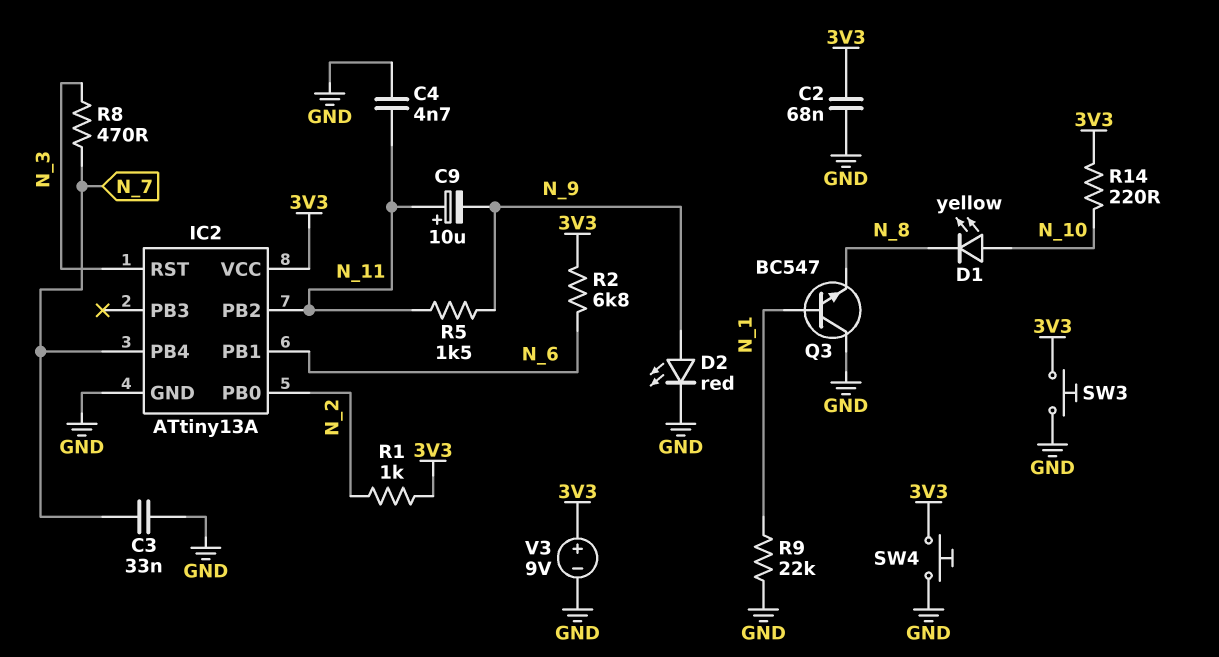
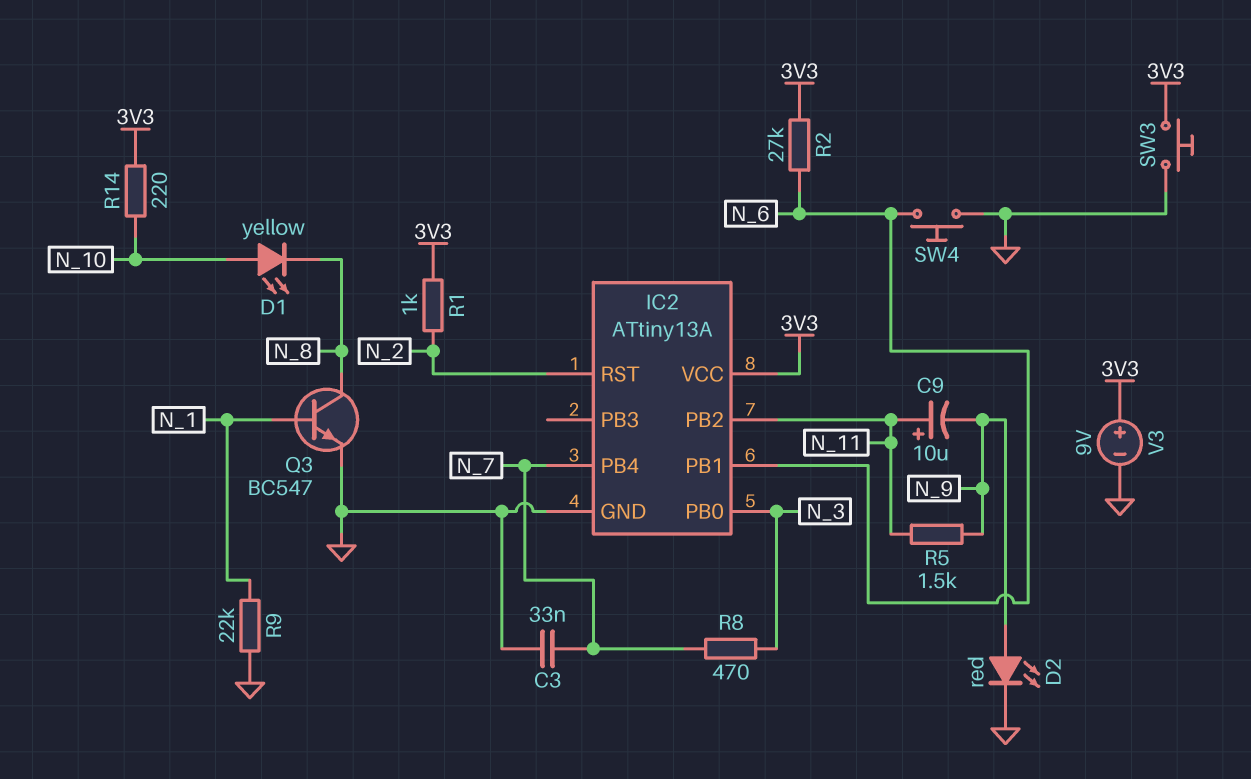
C2: 68nF (3V3, GND) -> none
C4: 4.7nF (GND, N_11) -> none
IC2 pin PB0: N_2 -> N_3
IC2 pin RST: N_3 -> N_2
Q3: NPN BC547 (B N_1, C GND, E N_8) -> NPN BC547 (B N_1, C N_8, E GND)
R2: 6.8k (3V3, N_6) -> 27k (3V3, N_6)
SW4: button (3V3, GND) -> button (GND, N_6)

